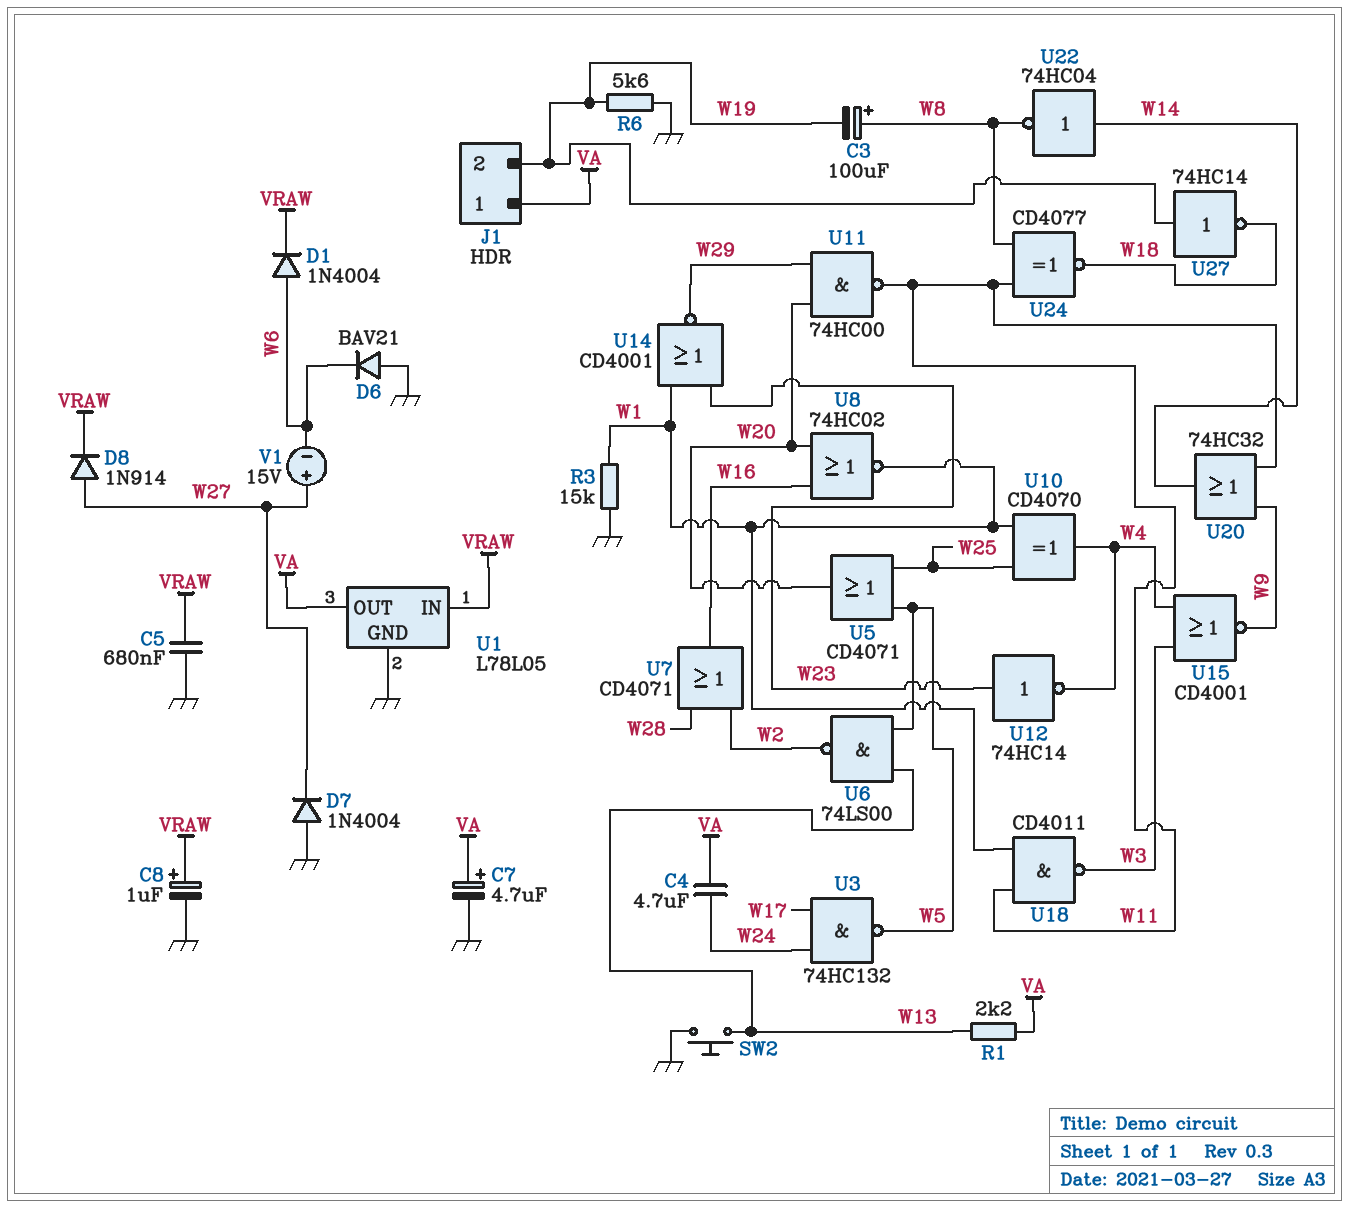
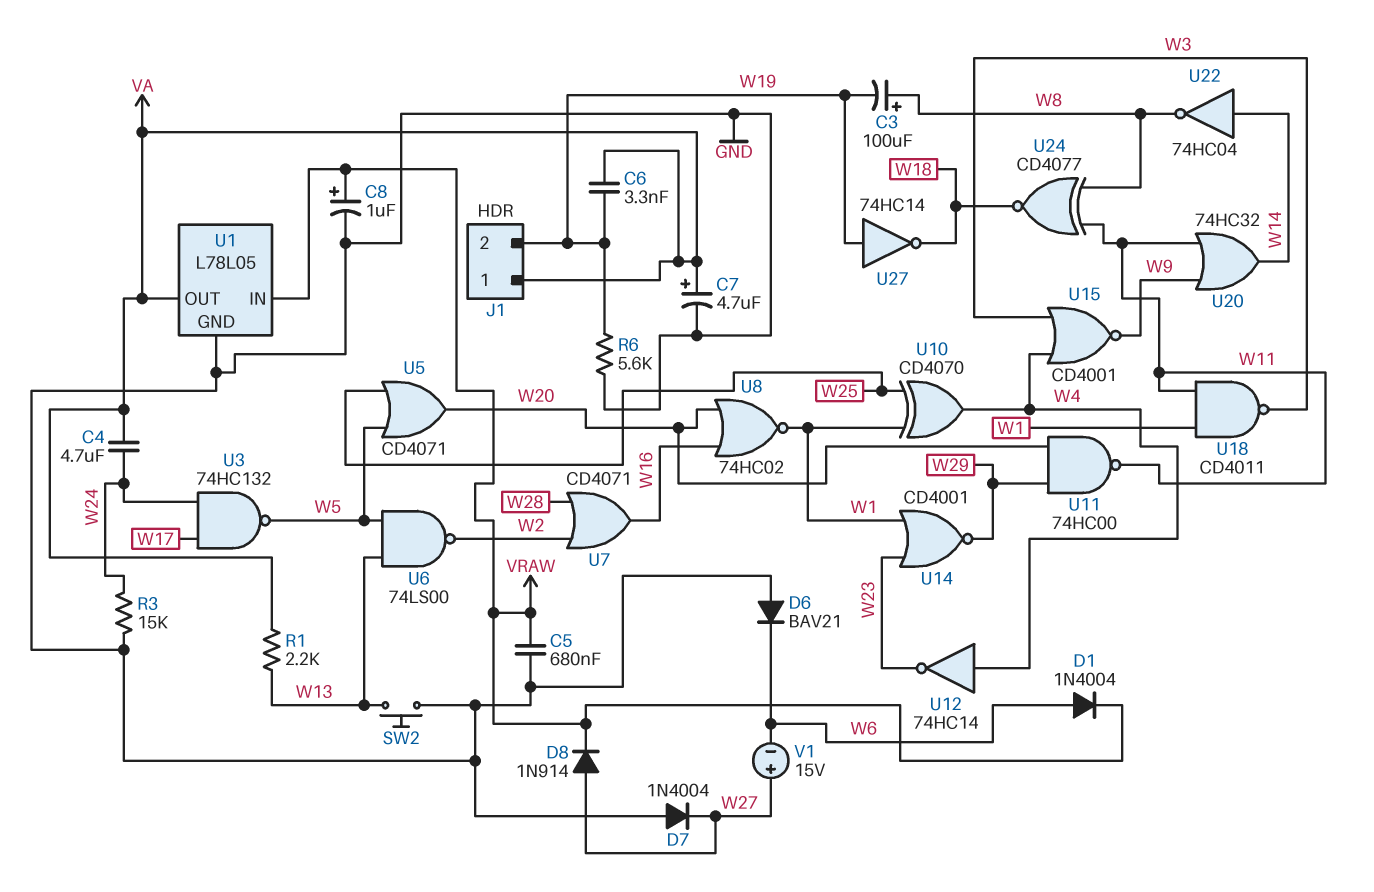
C6: none -> 3.3nF (VA, W19)
R3: 15k (GND, W1) -> 15k (GND, W24)
U12: NOT 74HC14 (in W23, out W4) -> NOT 74HC14 (in W4, out W23)

